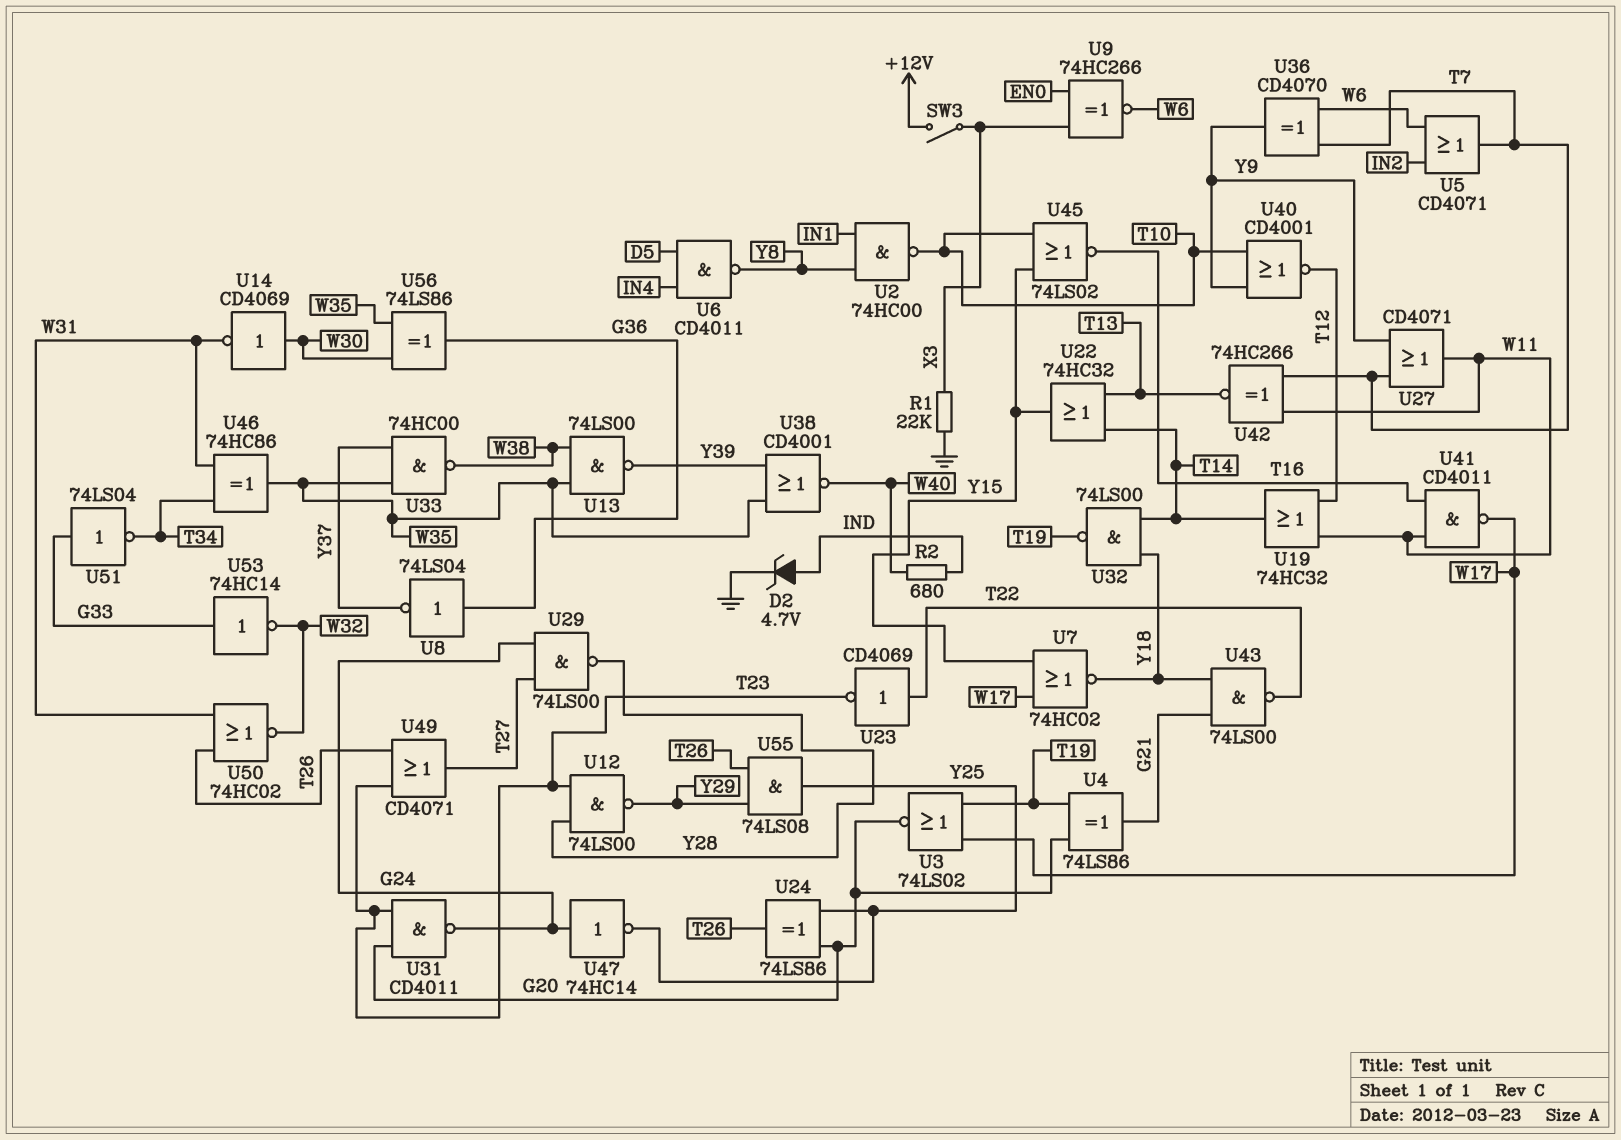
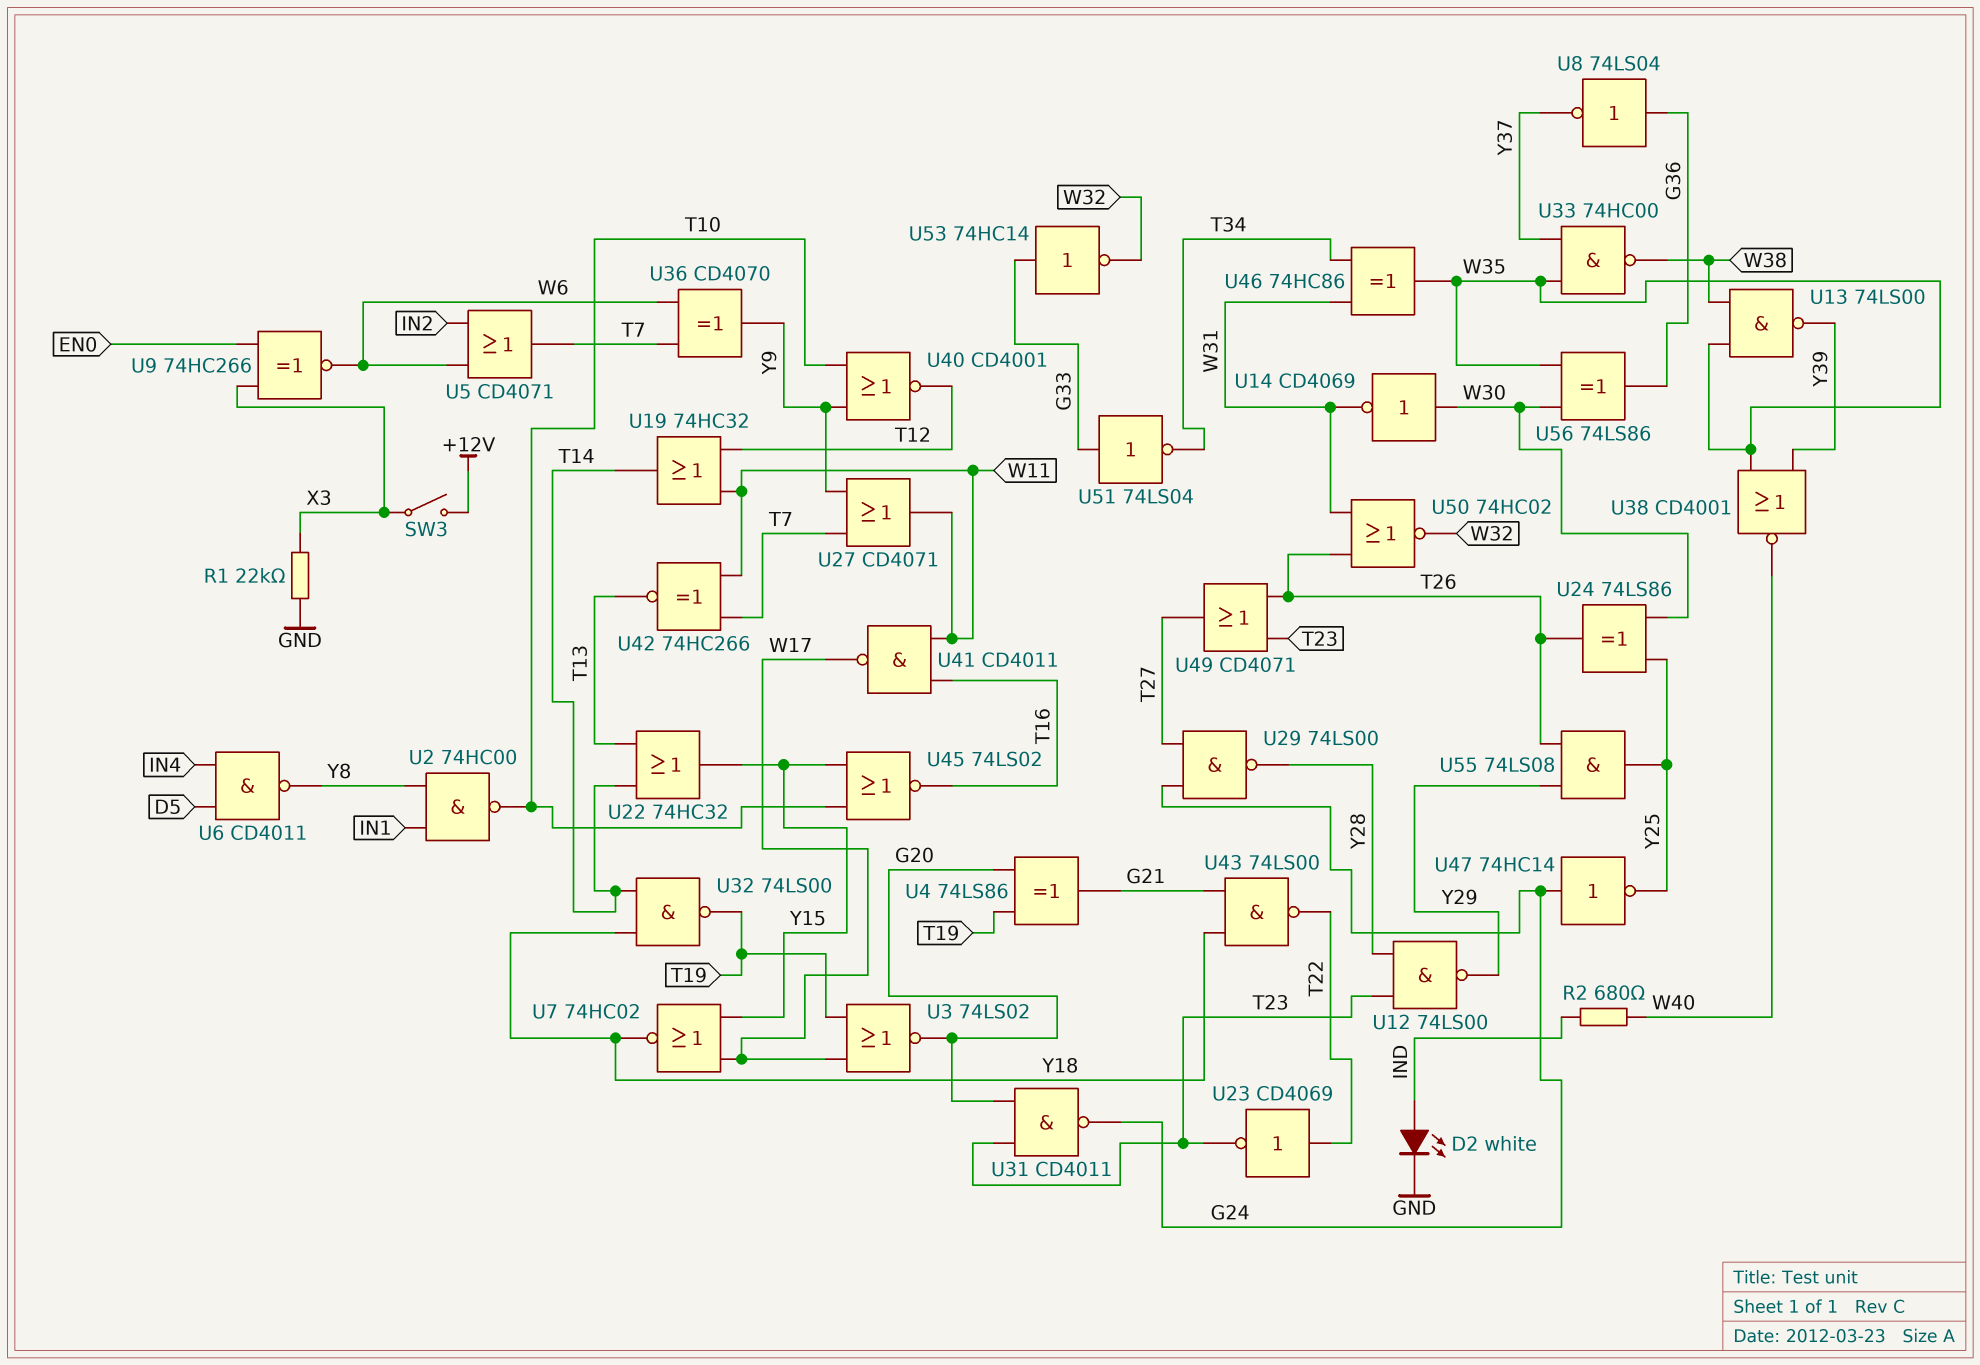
D2: zener 4.7V (A IND, K GND) -> LED white (A IND, K GND)
U24: XOR 74LS86 (in G20, in Y25, out T26) -> XOR 74LS86 (in W30, in Y25, out T26)

